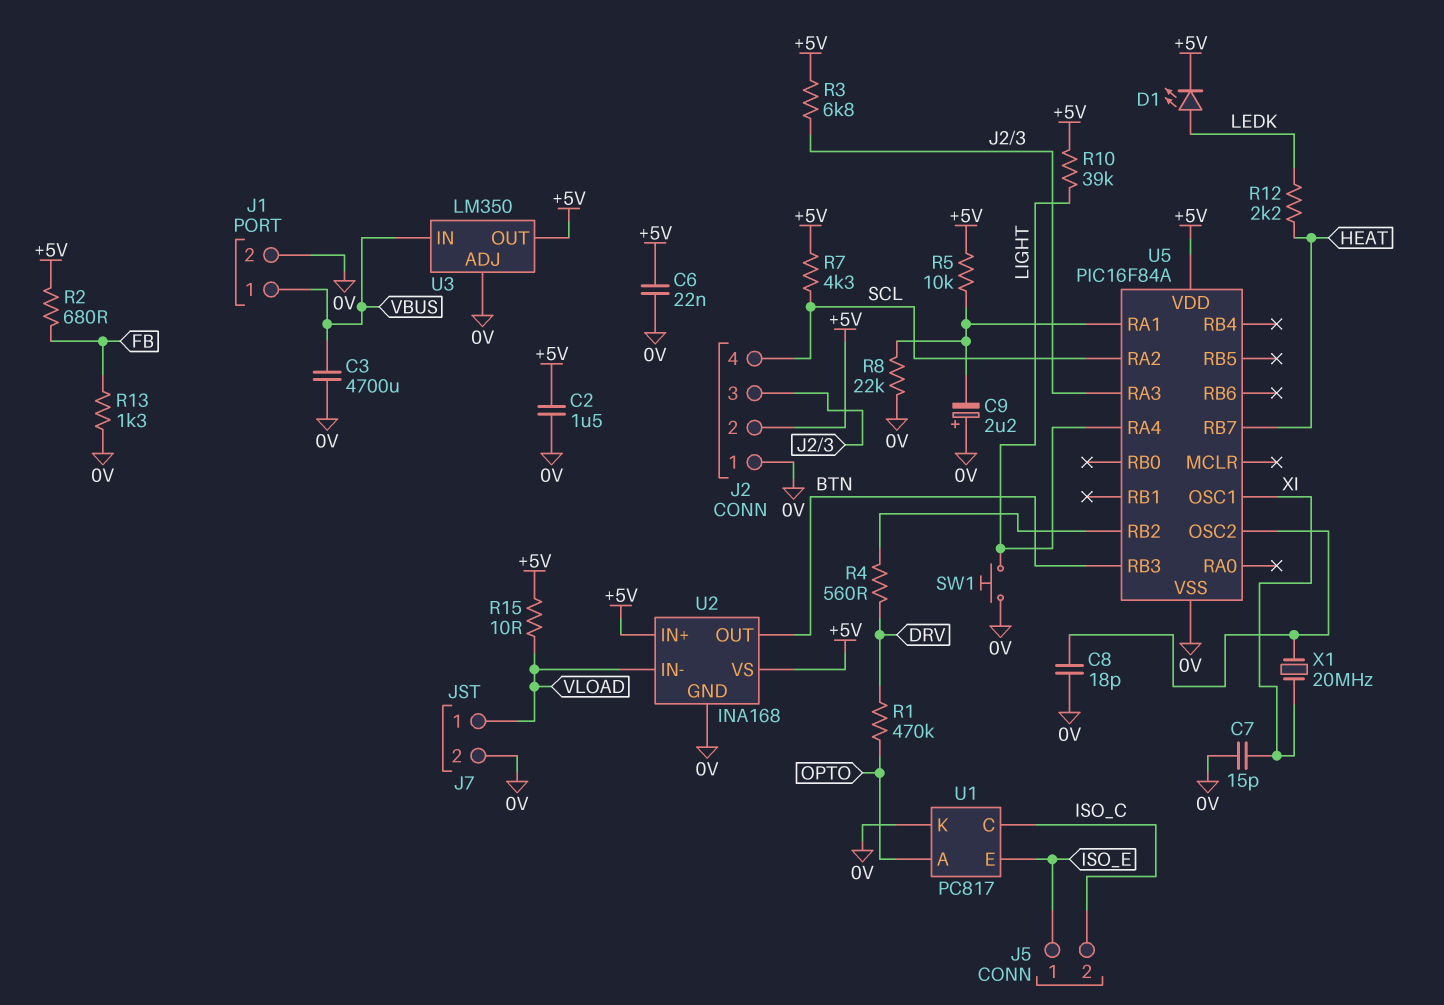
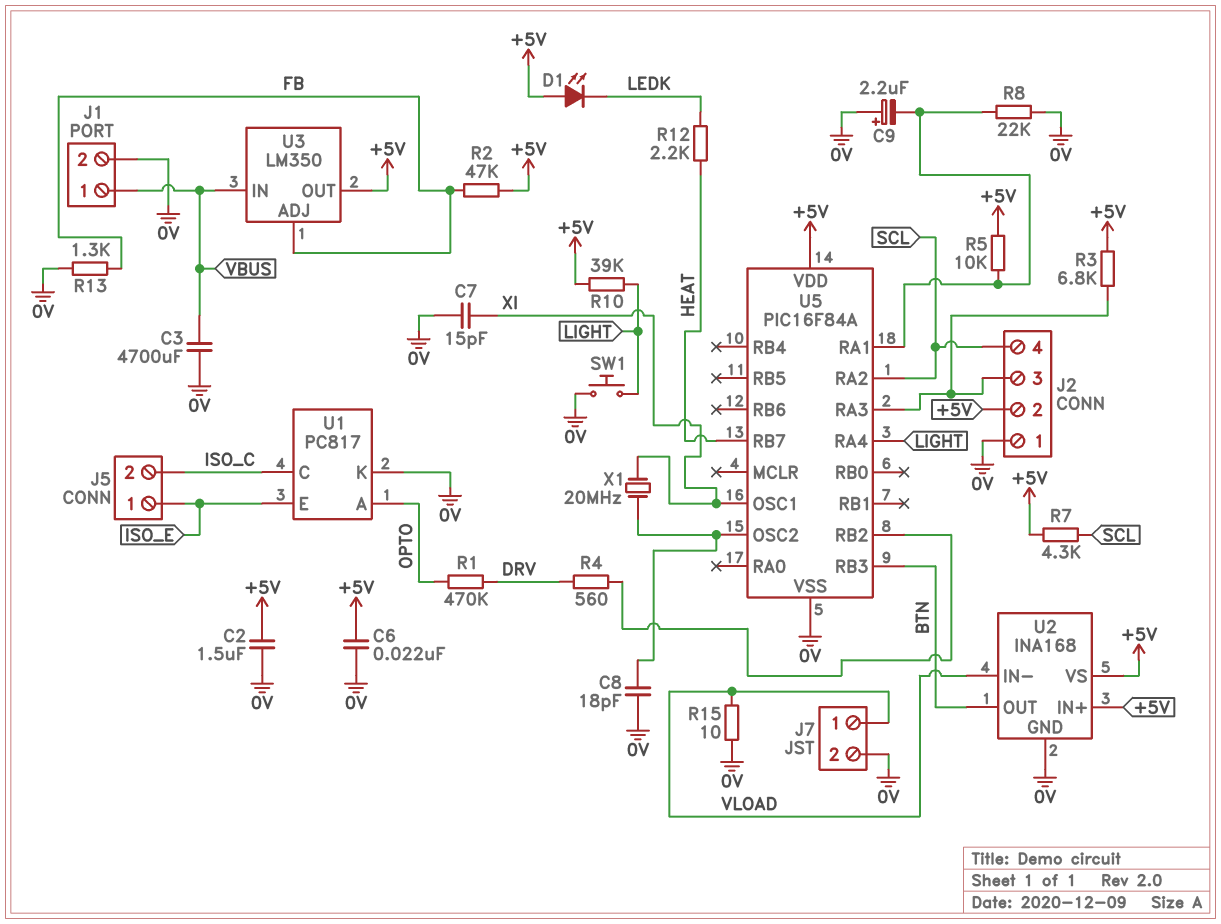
D1: LED (A LEDK, K +5V) -> LED (A +5V, K LEDK)
R2: 680 (+5V, FB) -> 47k (+5V, FB)
R15: 10 (+5V, VLOAD) -> 10 (0V, VLOAD)
U3 pin ADJ: 0V -> FB

